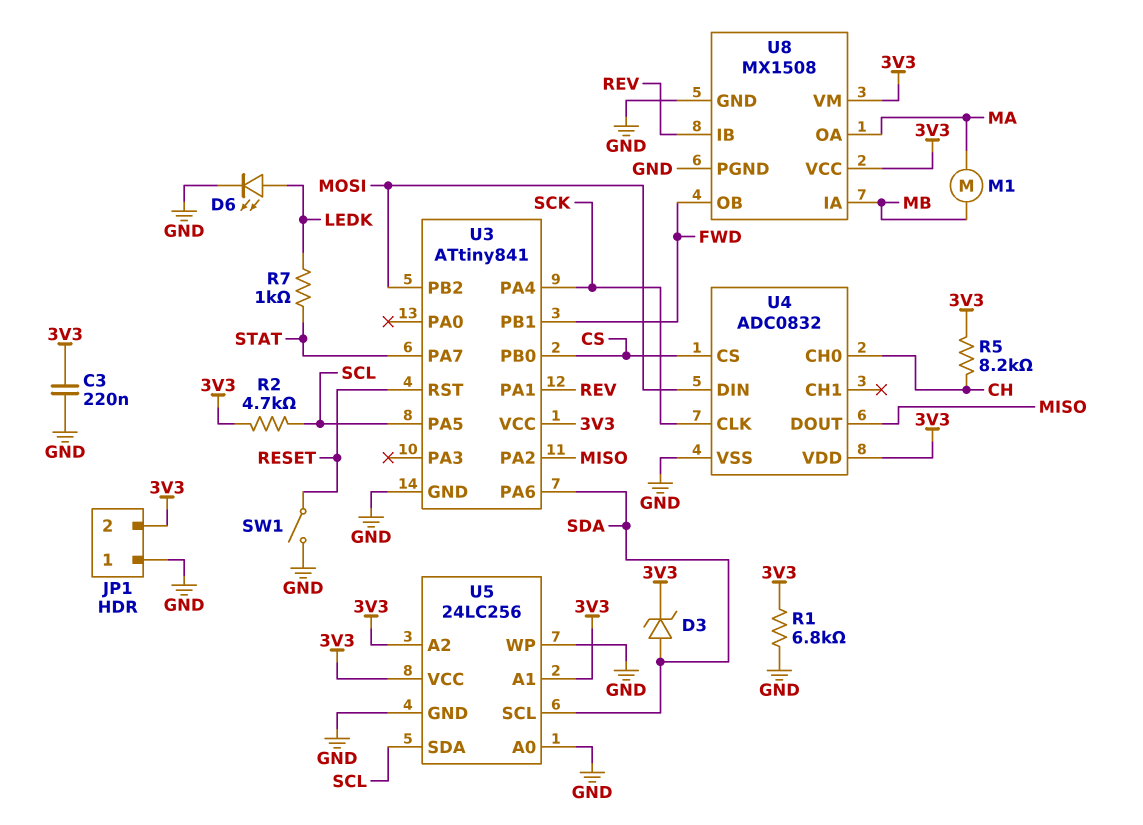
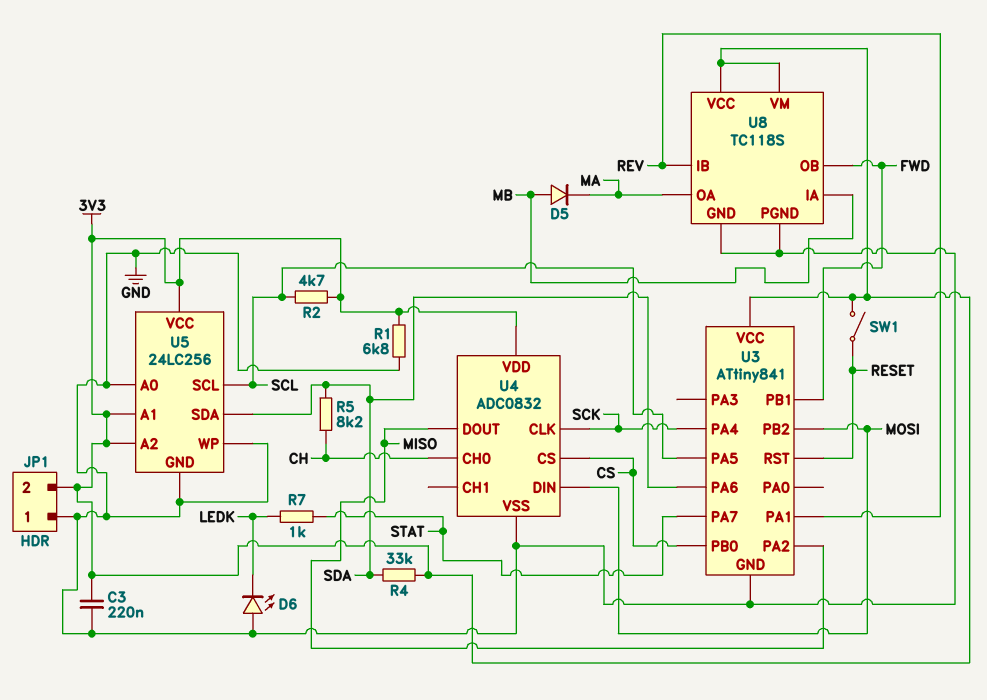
D3: zener (A SDA, K 3V3) -> none
D5: none -> diode (A MB, K MA)
D6: LED (A LEDK, K GND) -> LED (A GND, K LEDK)
M1: motor (MA, MB) -> none
R4: none -> 33k (3V3, SDA)
R5: 8.2k (3V3, CH) -> 8.2k (CH, SDA)
SW1: switch (GND, RESET) -> switch (3V3, RESET)
U5 pin SCL: SDA -> SCL
U5 pin SDA: SCL -> SDA
U8: MX1508 -> TC118S

